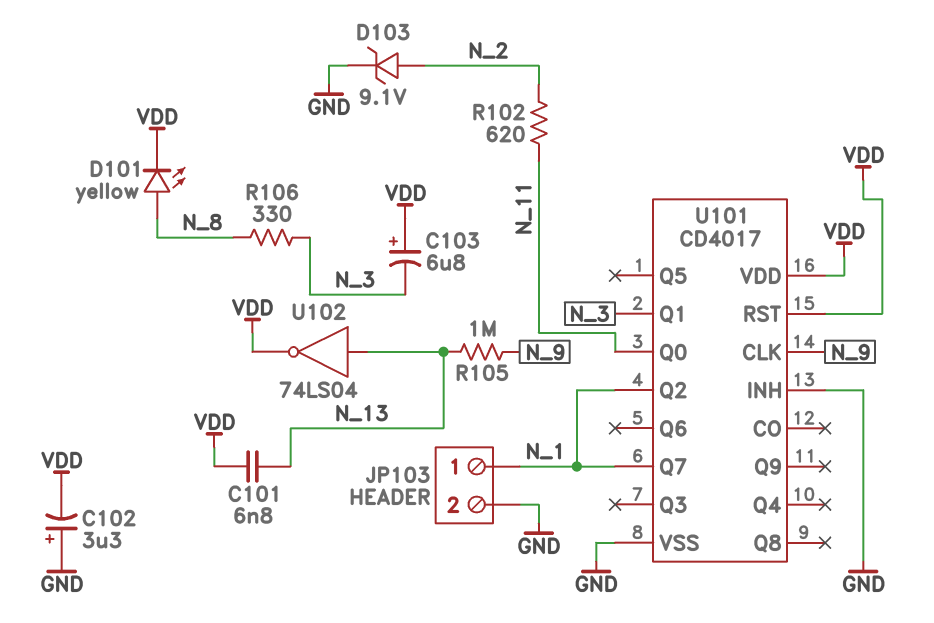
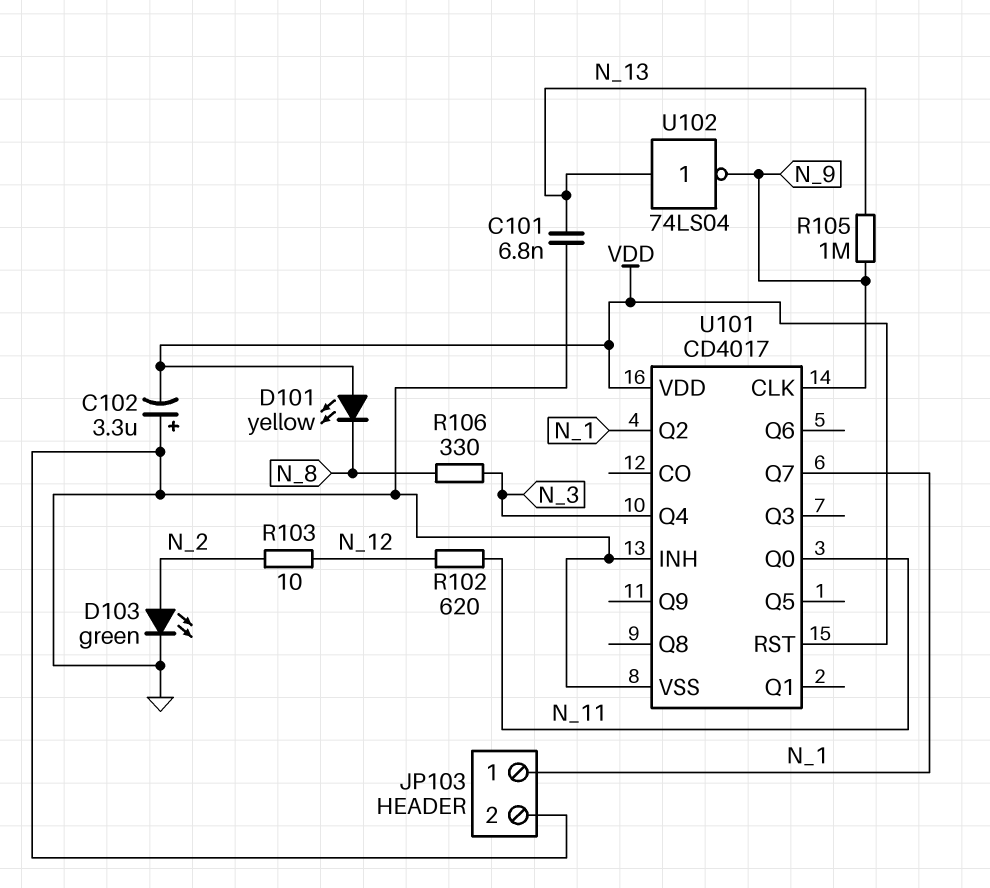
C101: 6.8nF (N_13, VDD) -> 6.8nF (GND, N_13)
C103: 6.8uF (plus VDD, minus N_3) -> none
D101: LED yellow (A N_8, K VDD) -> LED yellow (A VDD, K N_8)
D103: zener 9.1V (A N_2, K GND) -> LED green (A N_2, K GND)
R102: 620 (N_2, N_11) -> 620 (N_11, N_12)
R103: none -> 10 (N_2, N_12)
U101 pin Q1: N_3 -> none
U101 pin Q4: none -> N_3
U102: NOT 74LS04 (in N_13, out VDD) -> NOT 74LS04 (in N_13, out N_9)

